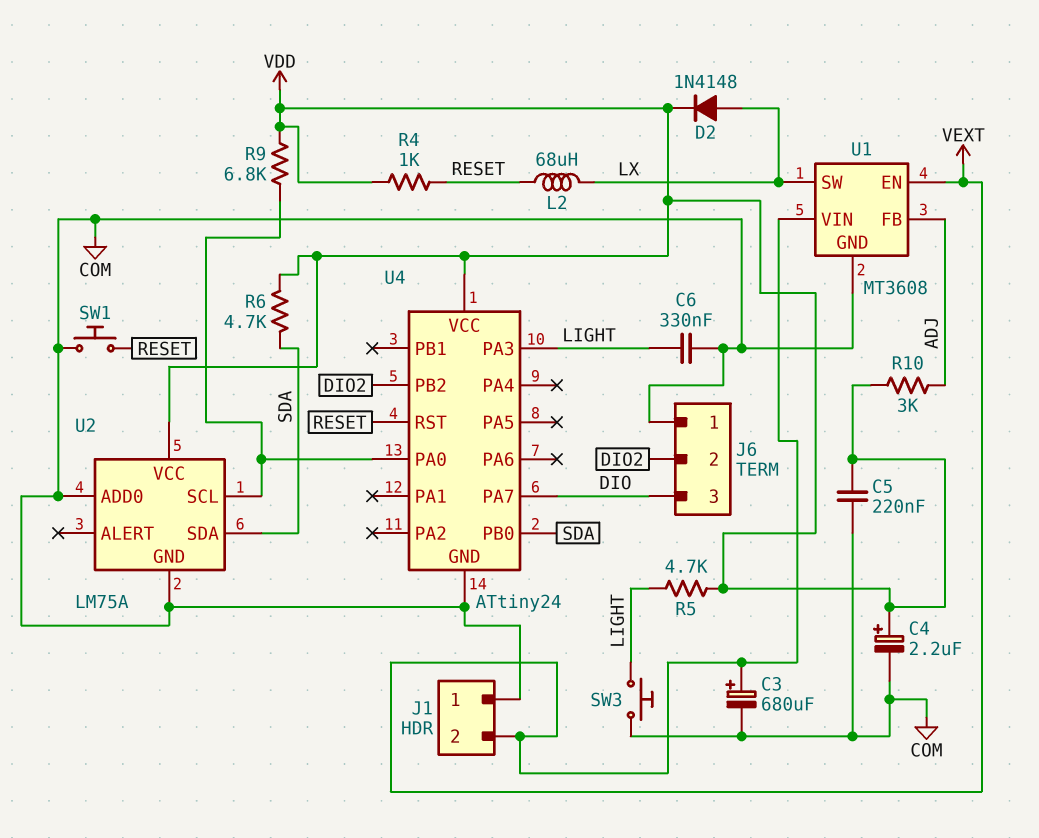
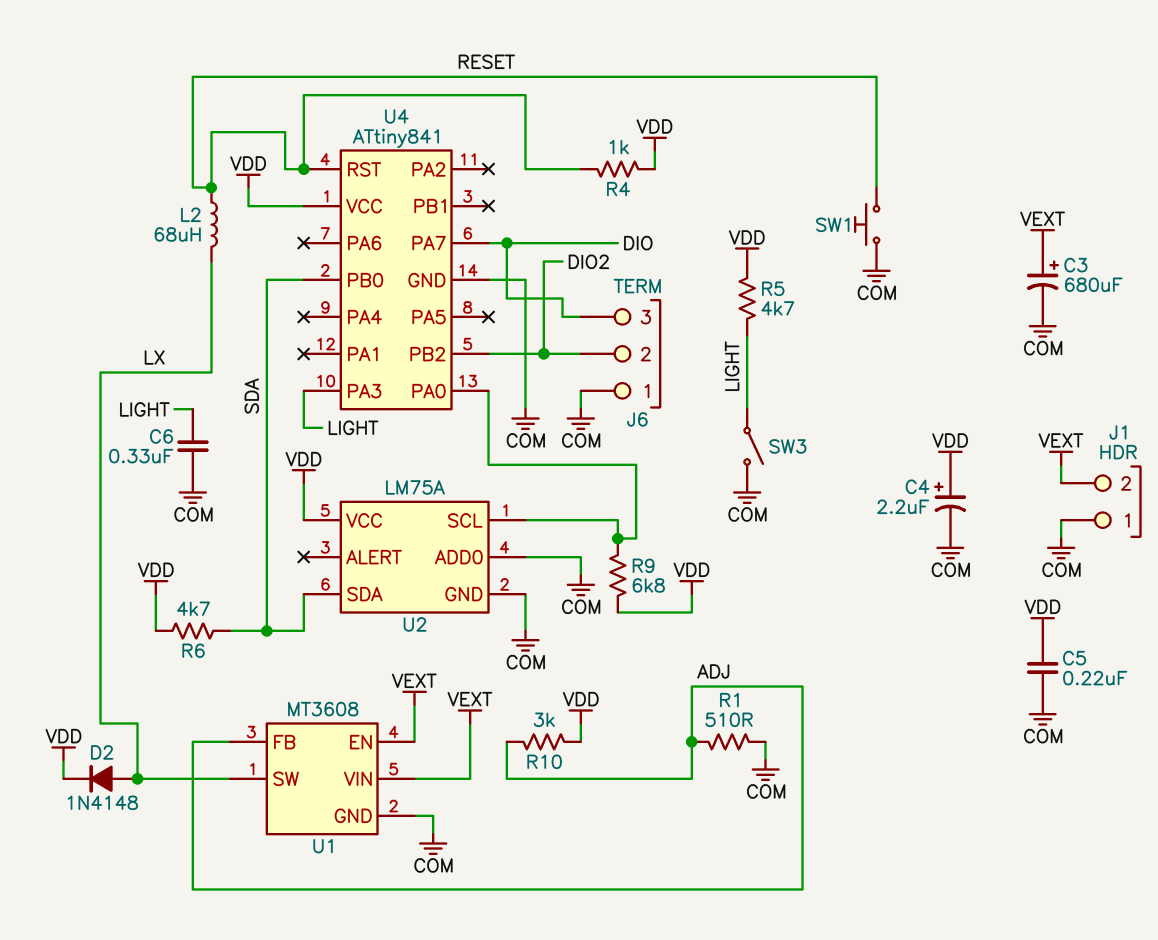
R1: none -> 510 (ADJ, COM)
SW3: button (COM, LIGHT) -> switch (COM, LIGHT)
U4: ATtiny24 -> ATtiny841

